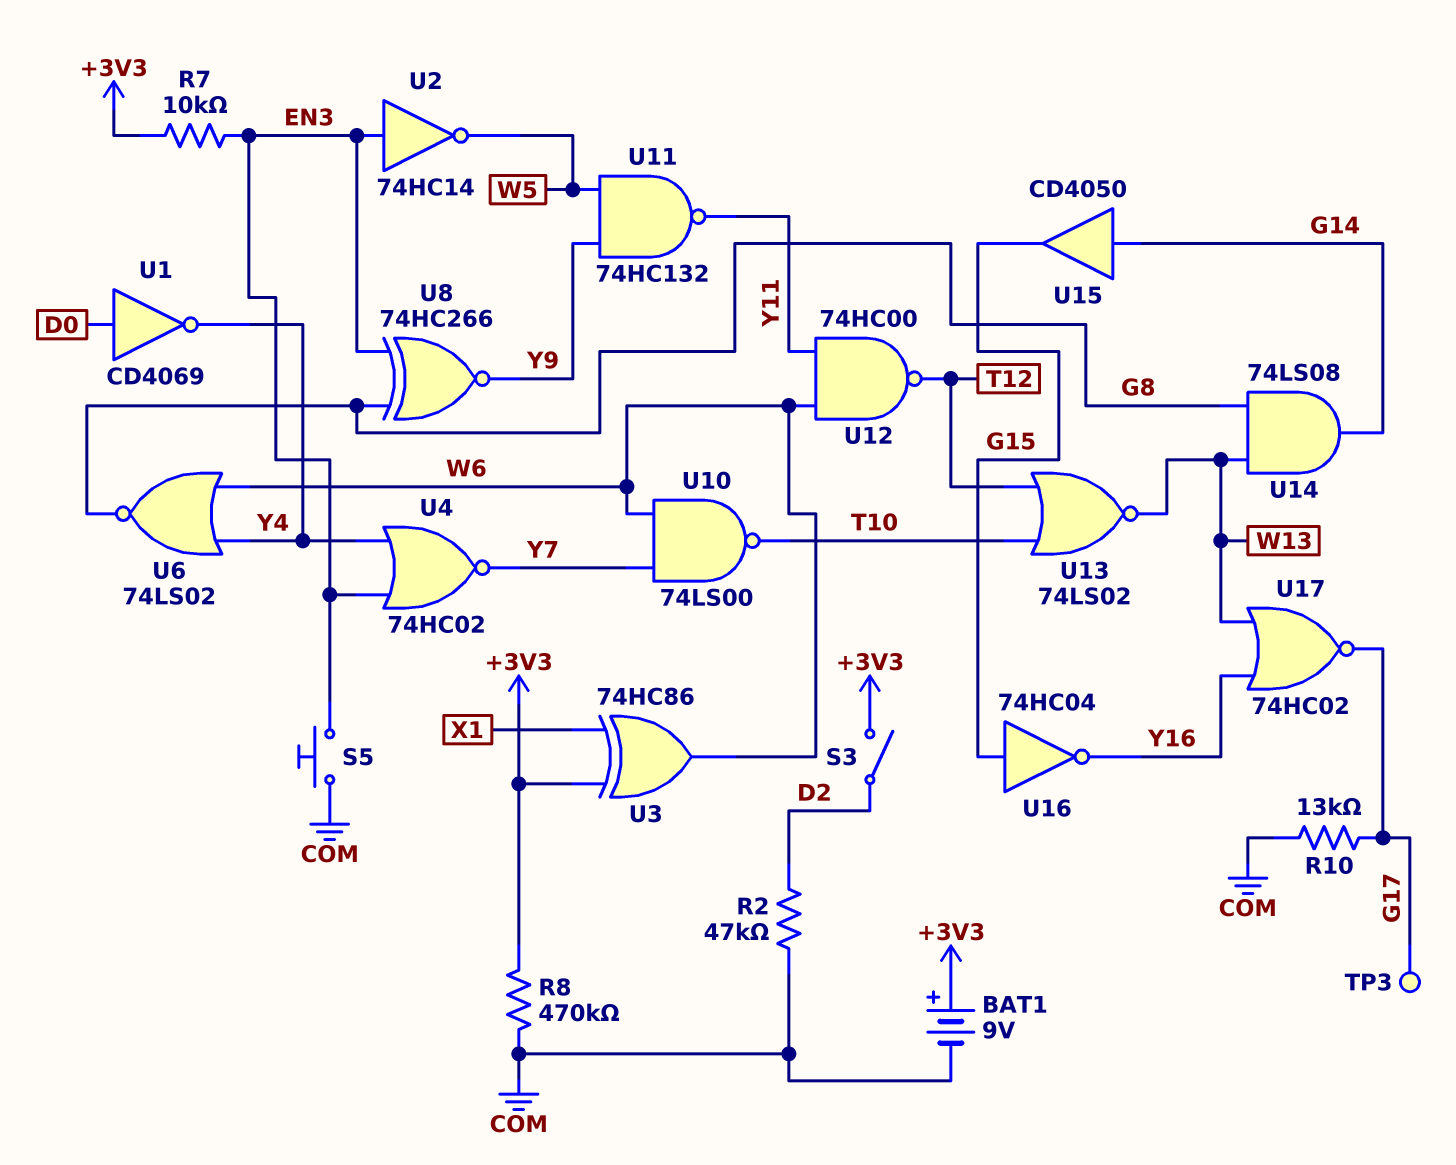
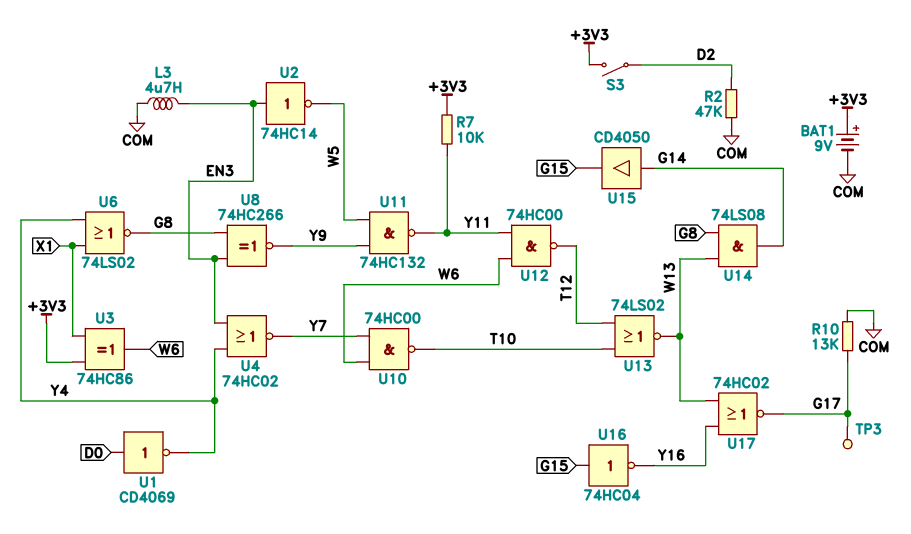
L3: none -> 4.7uH (COM, EN3)
R7: 10k (+3V3, EN3) -> 10k (+3V3, Y11)
R8: 470k (+3V3, COM) -> none
S5: button (COM, EN3) -> none
U6: NOR 74LS02 (in W6, in Y4, out G8) -> NOR 74LS02 (in X1, in Y4, out G8)
U10: NAND 74LS00 (in W6, in Y7, out T10) -> NAND 74HC00 (in W6, in Y7, out T10)

